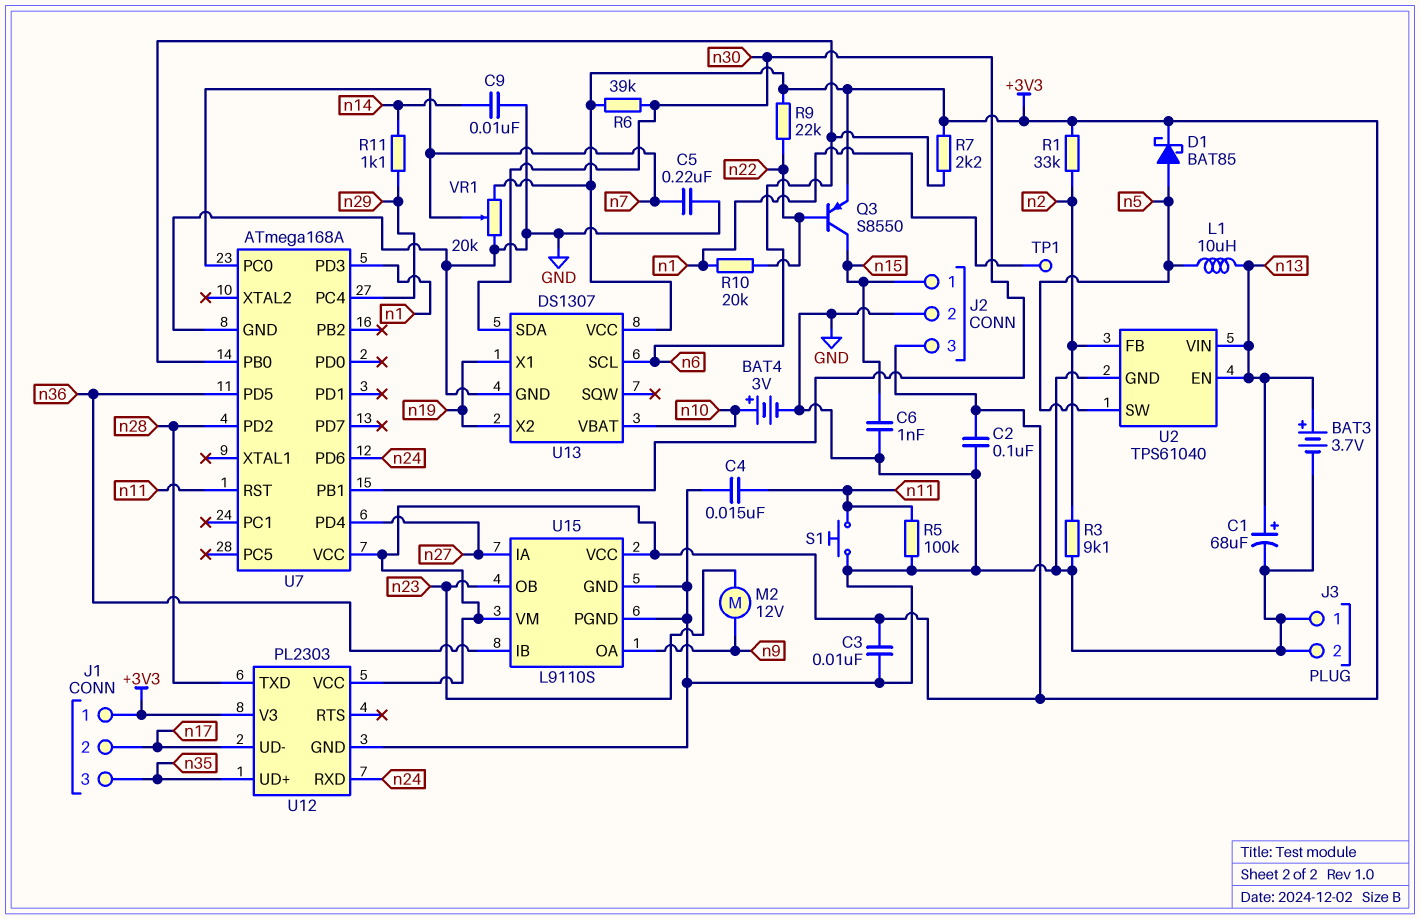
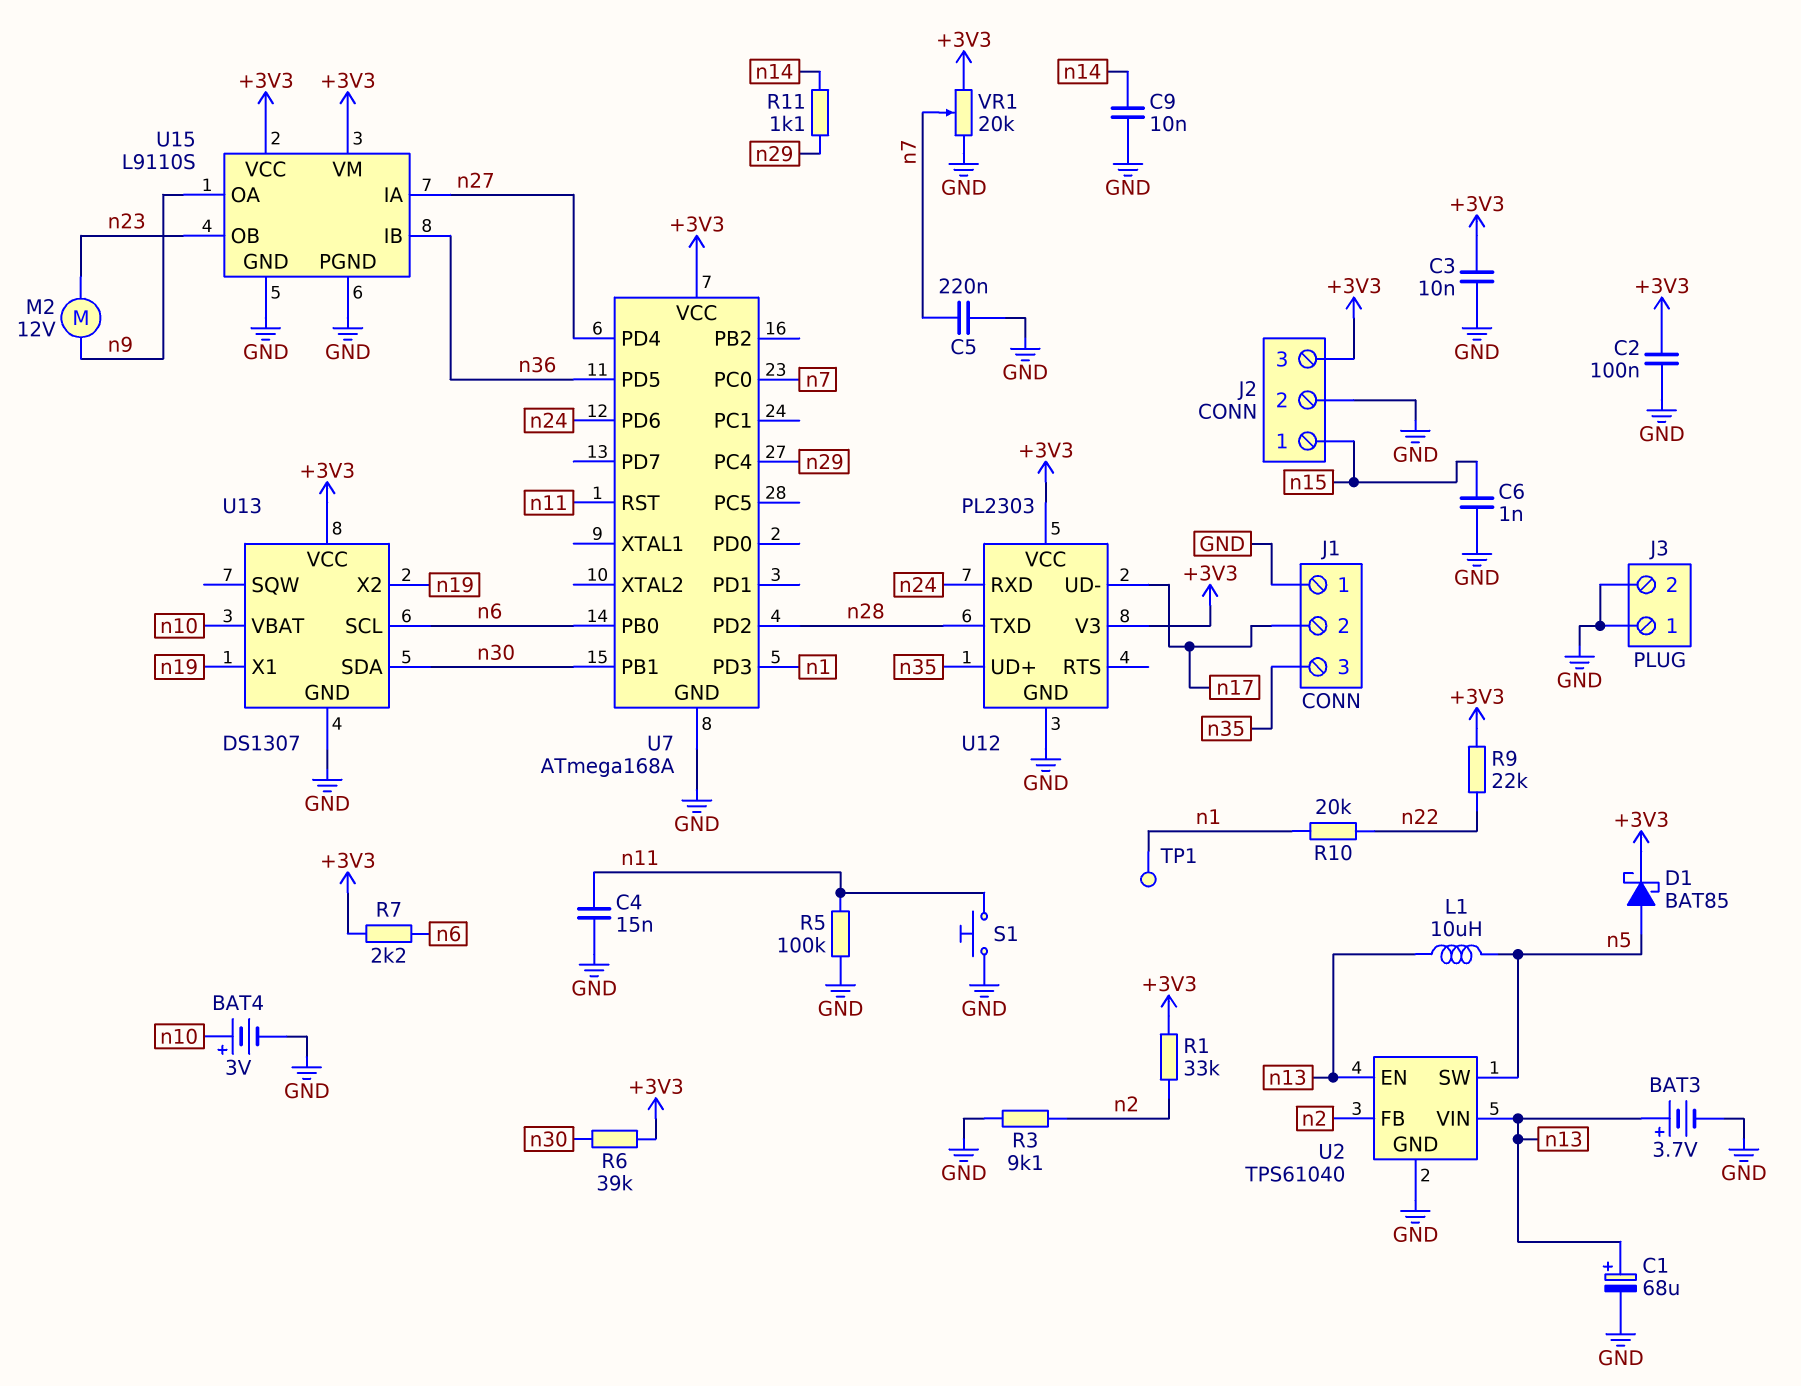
J1 pin 1: +3V3 -> GND
Q3: PNP S8550 (B n22, C n15, E +3V3) -> none

